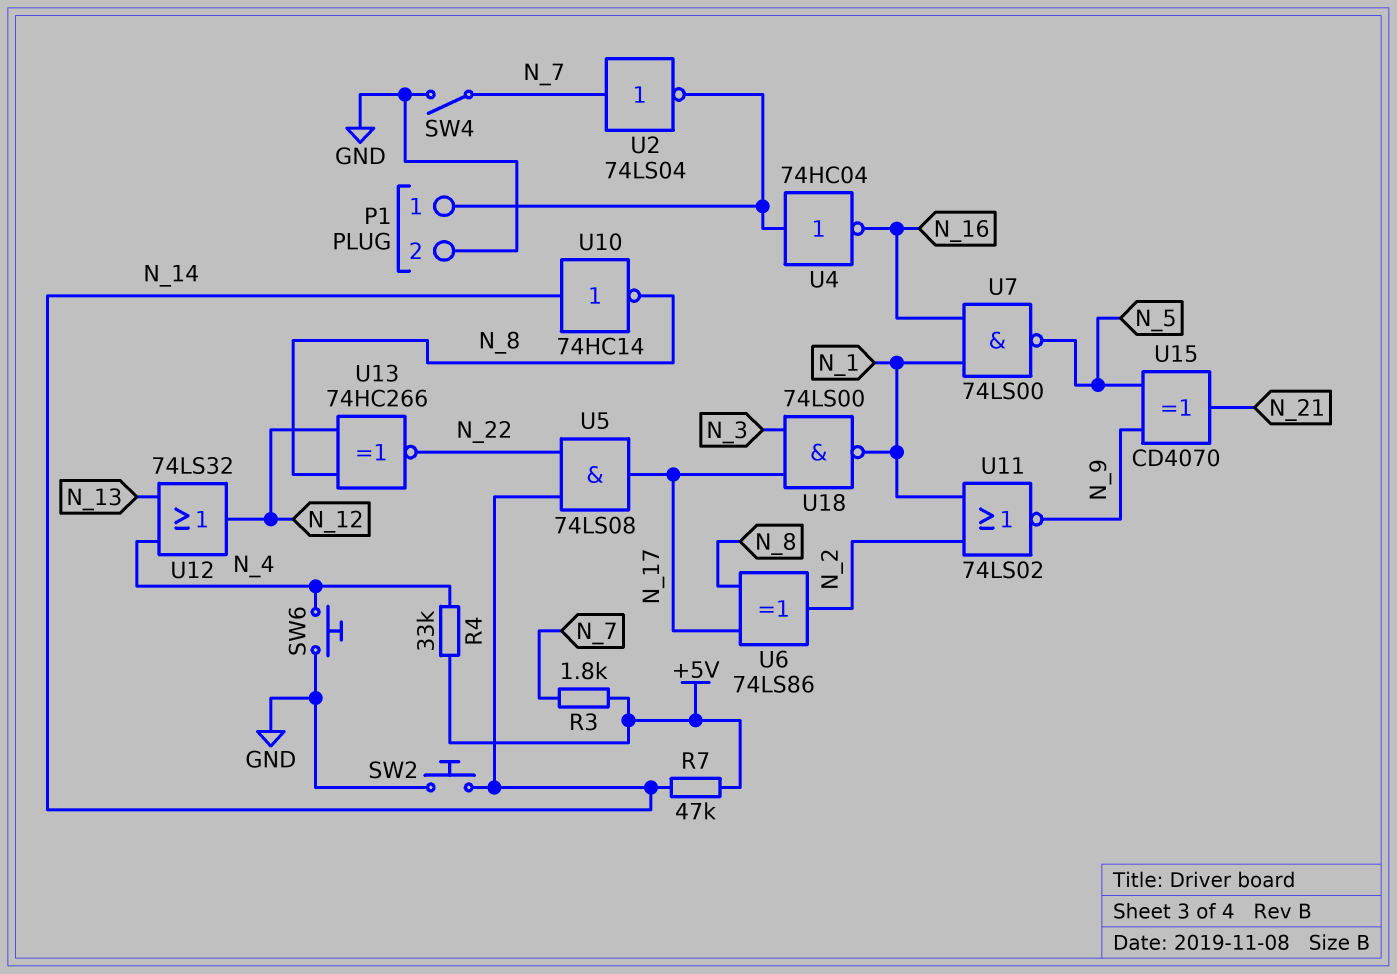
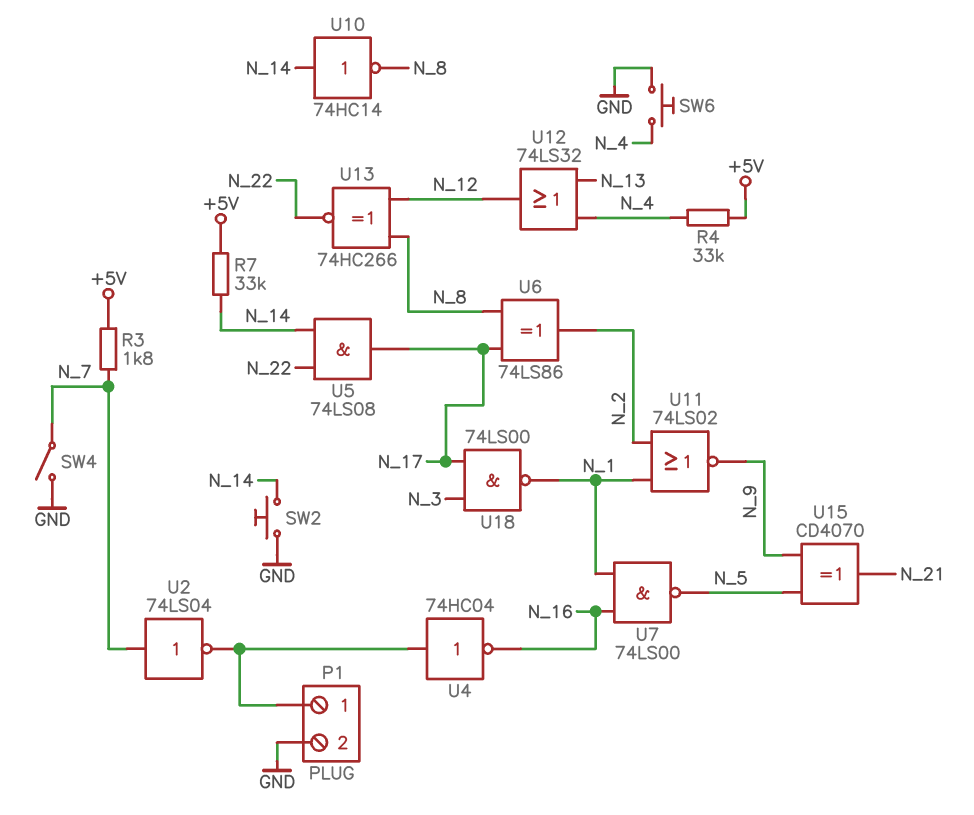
R7: 47k (+5V, N_14) -> 33k (+5V, N_14)

